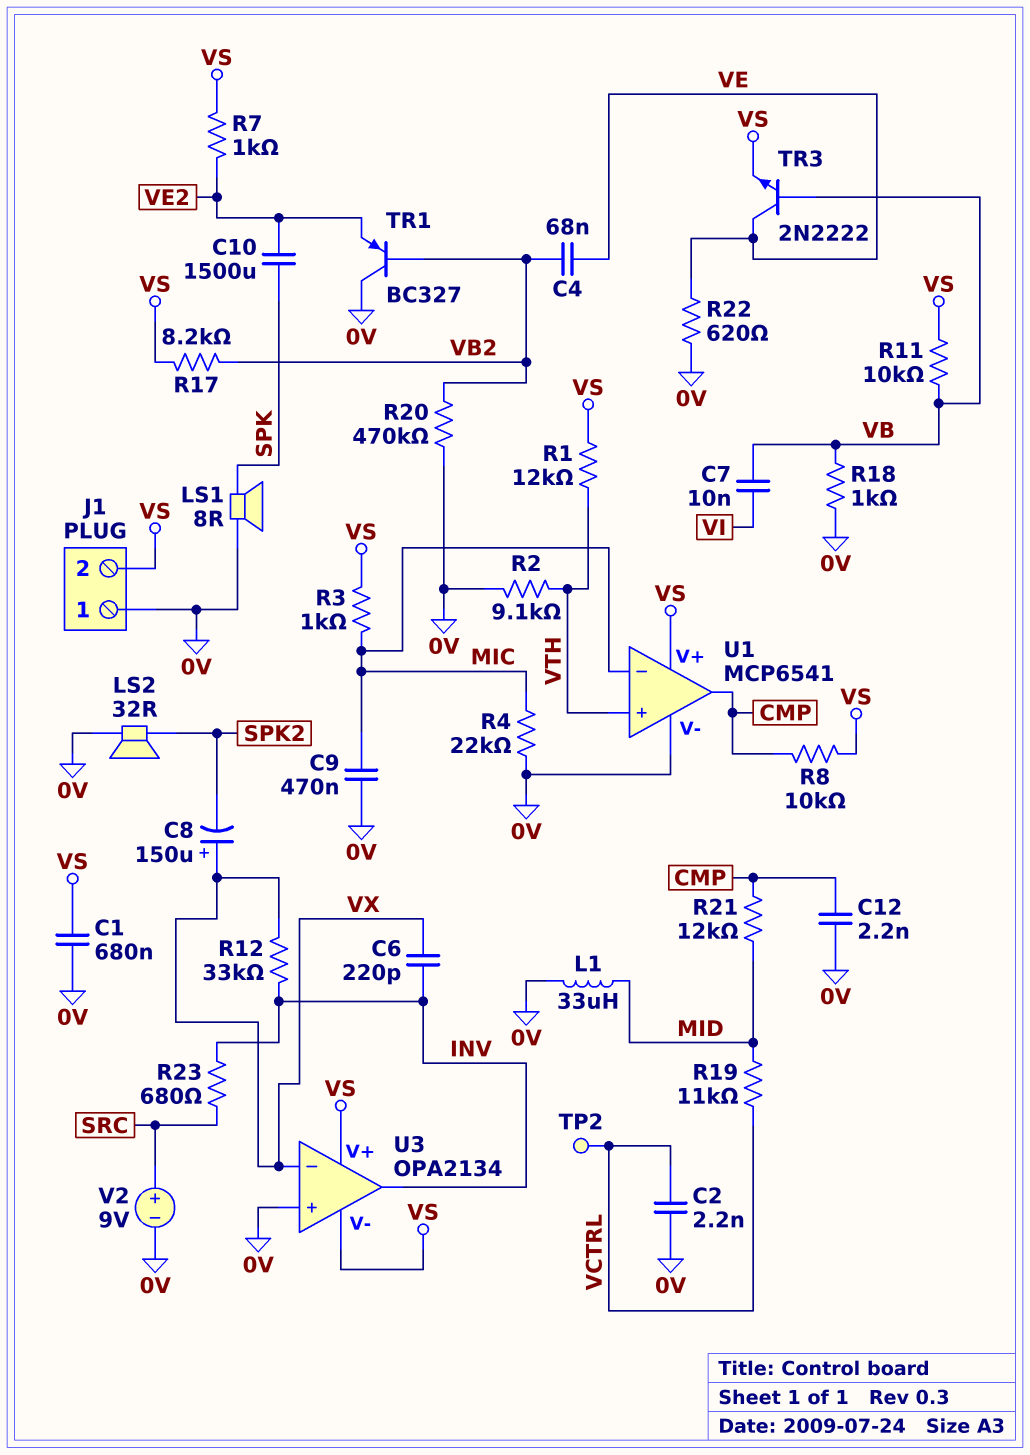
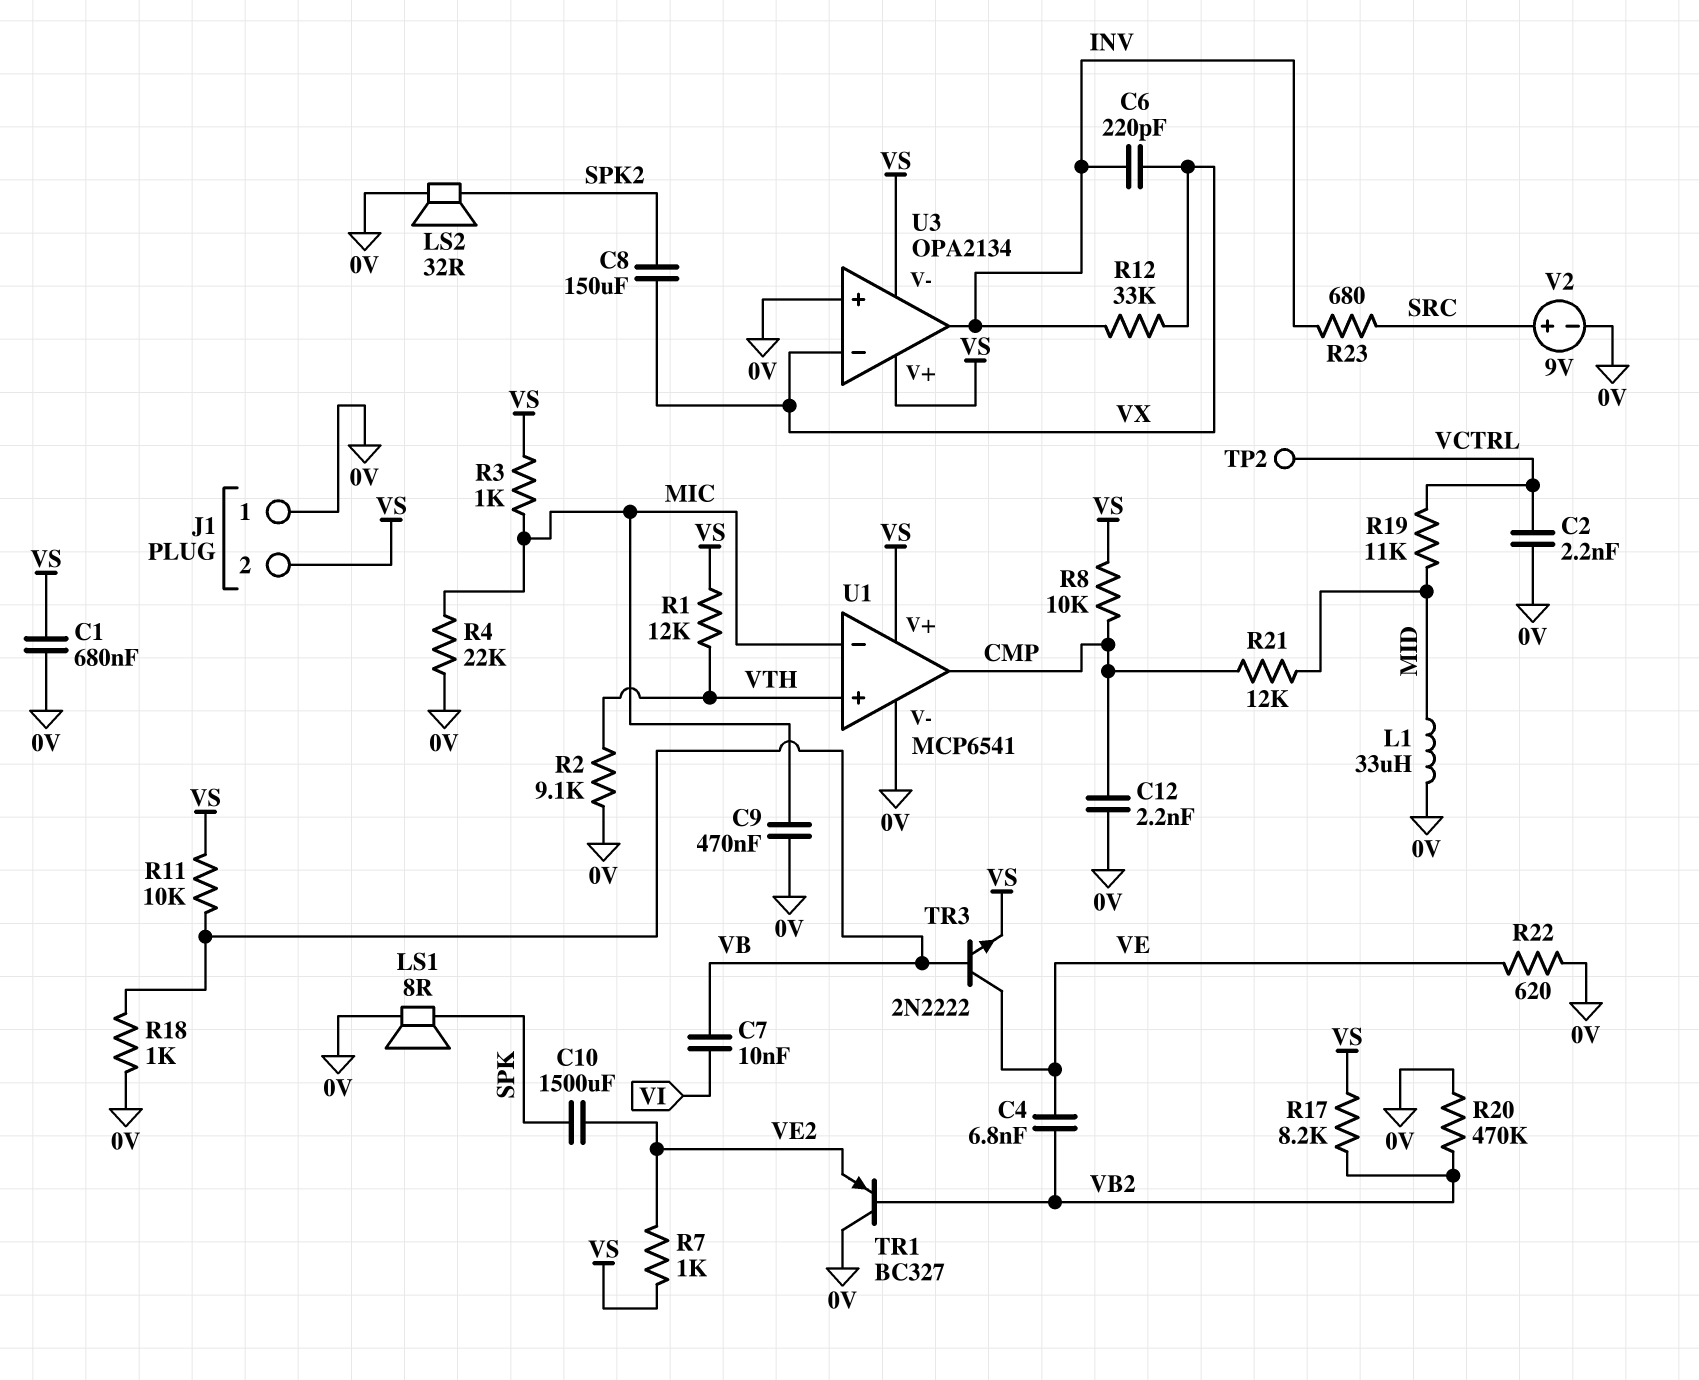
C4: 68nF (VB2, VE) -> 6.8nF (VB2, VE)
C8: 150uF (plus VX, minus SPK2) -> 150uF (SPK2, VX)

